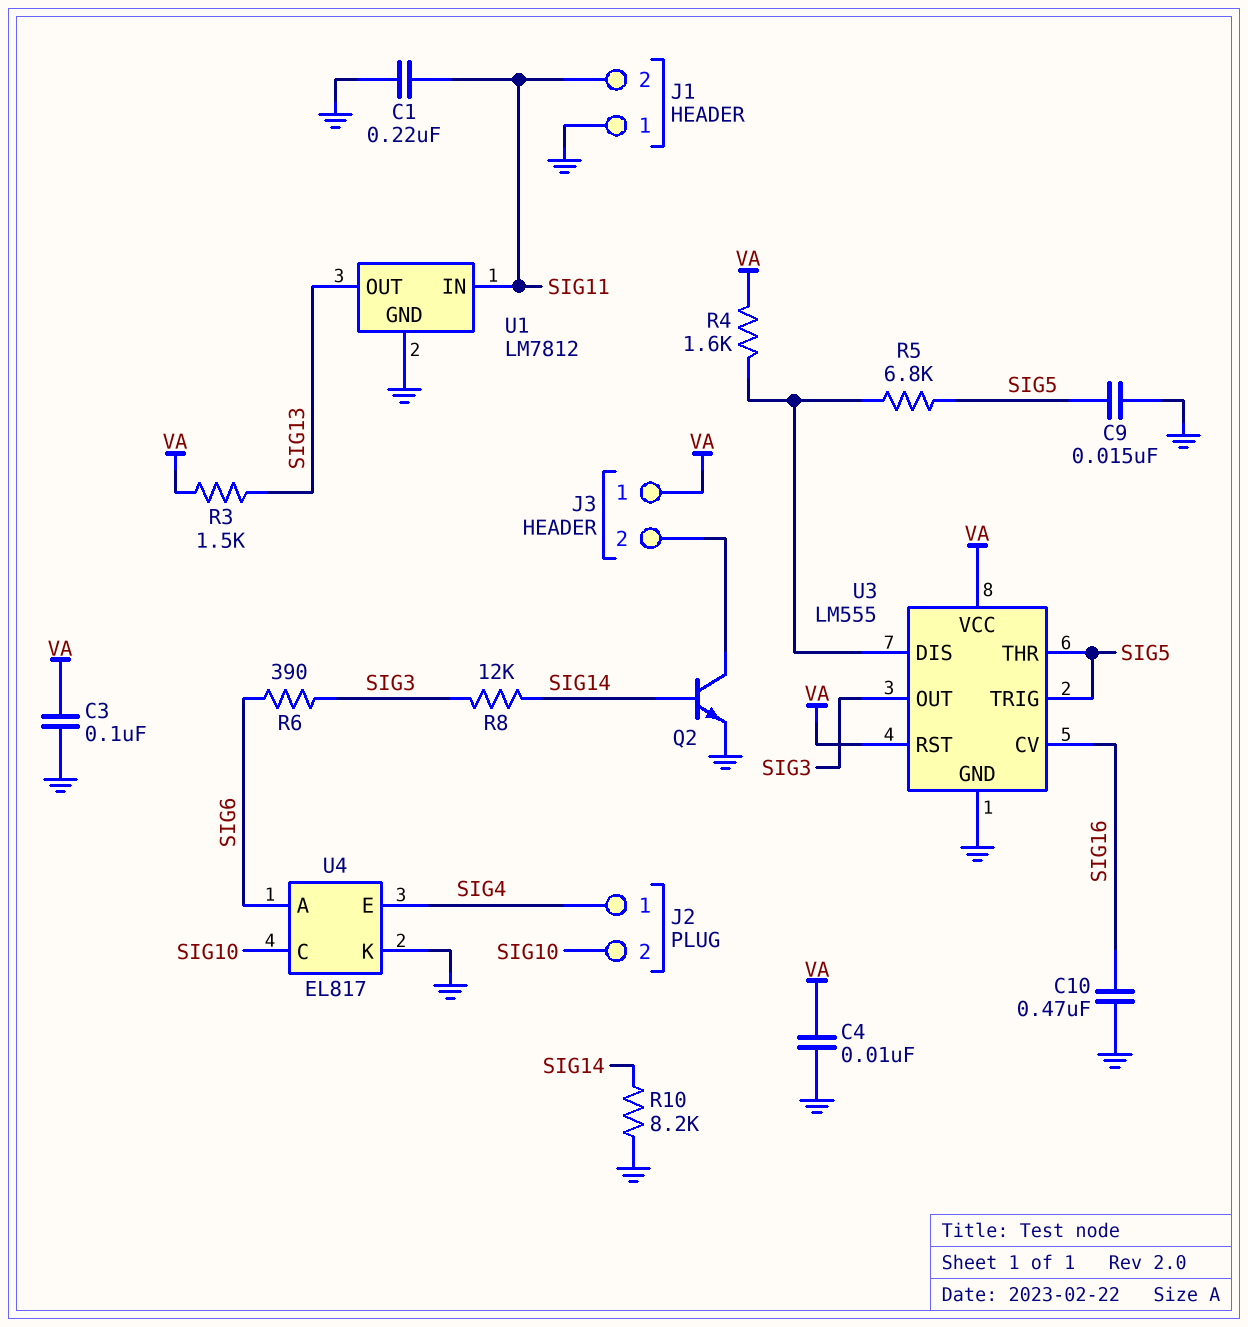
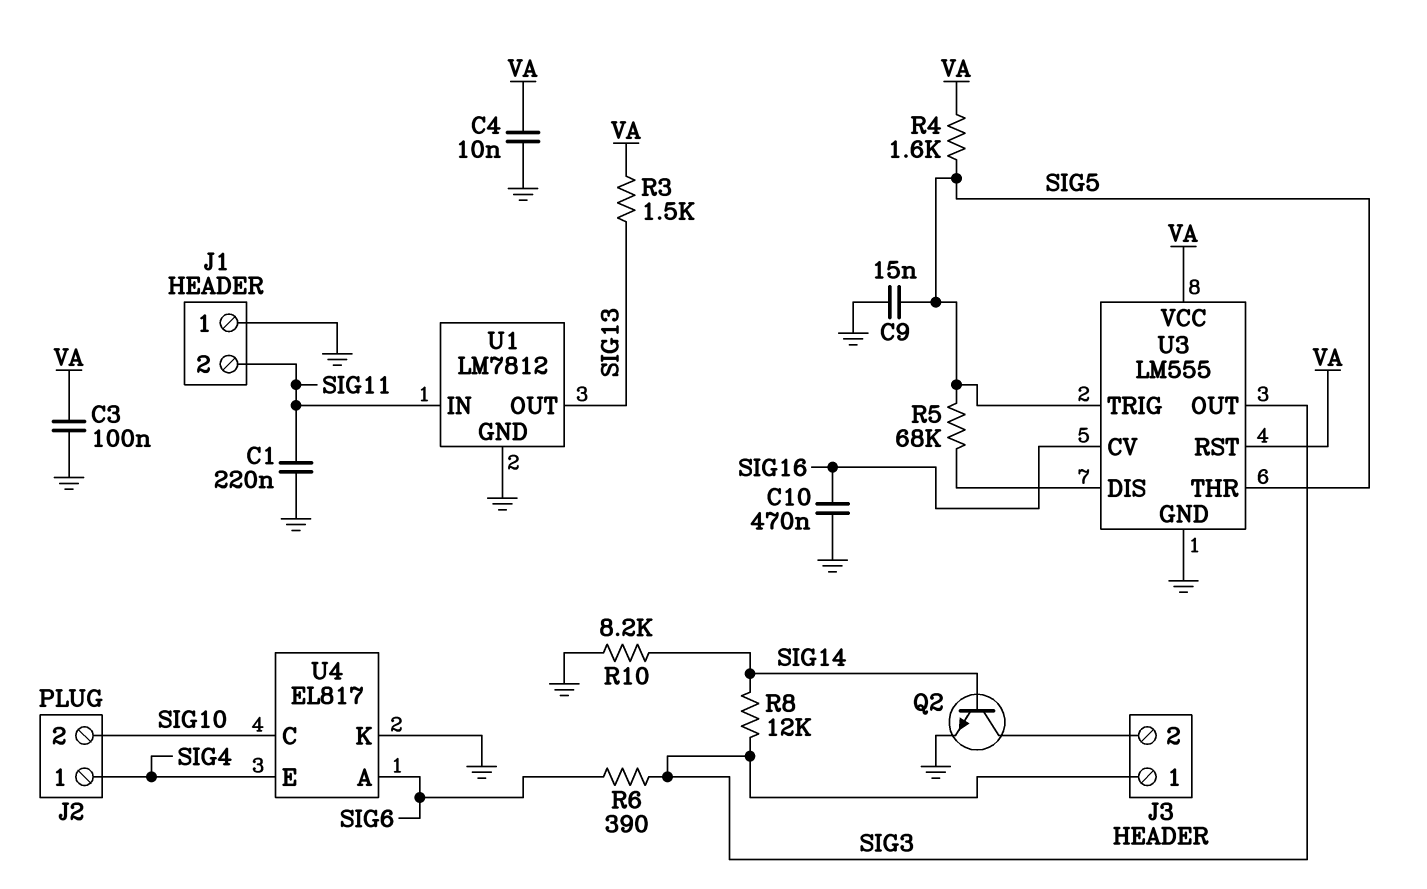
J3 pin 1: VA -> SIG3
R4: 1.6k (U3/DIS, VA) -> 1.6k (SIG5, VA)
R5: 6.8k (SIG5, U3/DIS) -> 68k (SIG5, U3/DIS)

